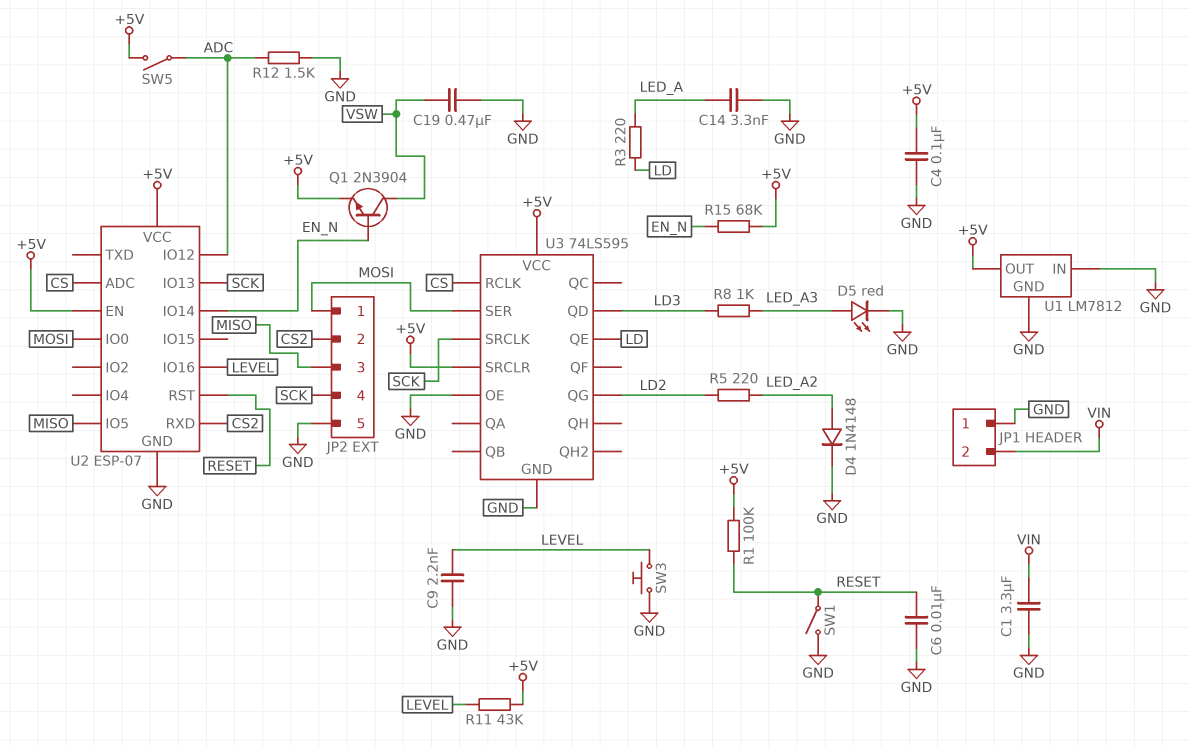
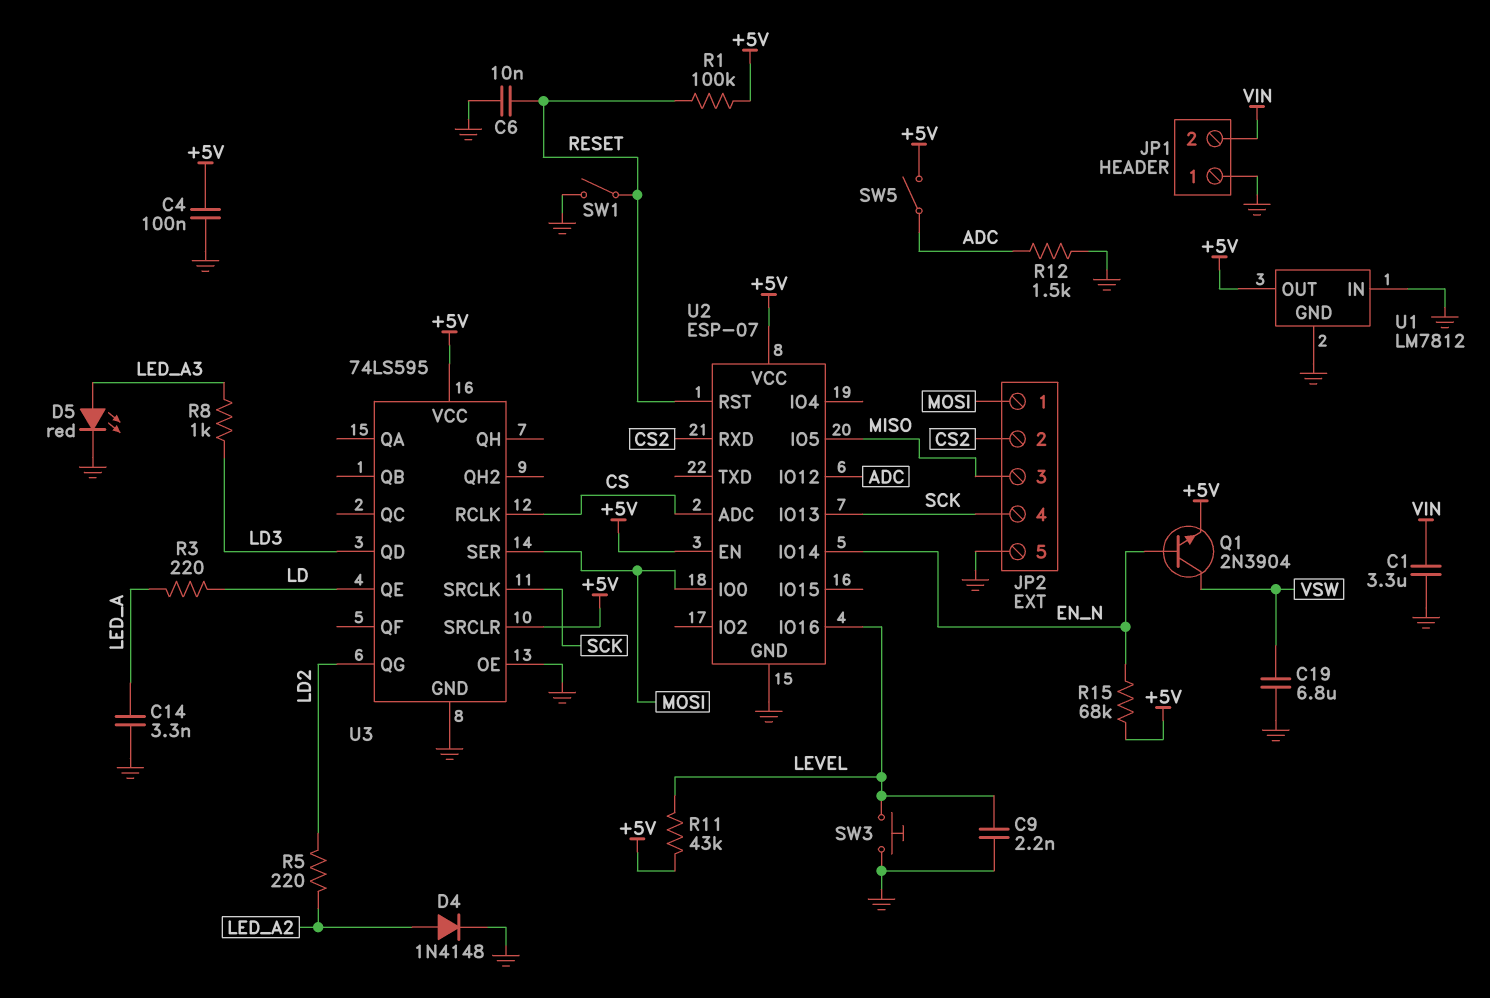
C19: 470nF (GND, VSW) -> 6.8uF (GND, VSW)

